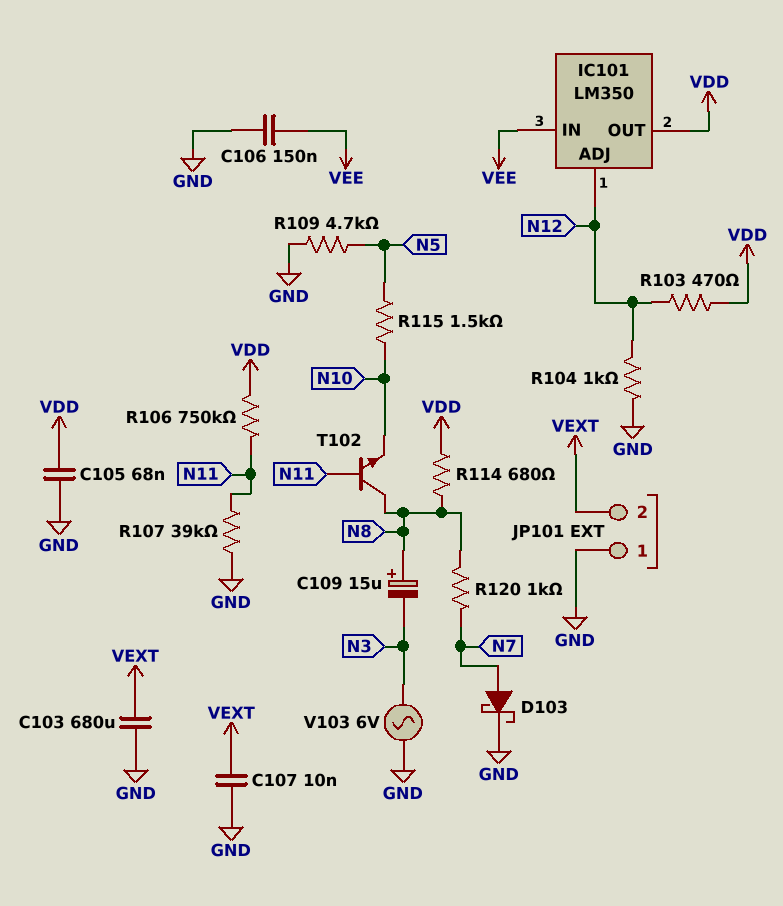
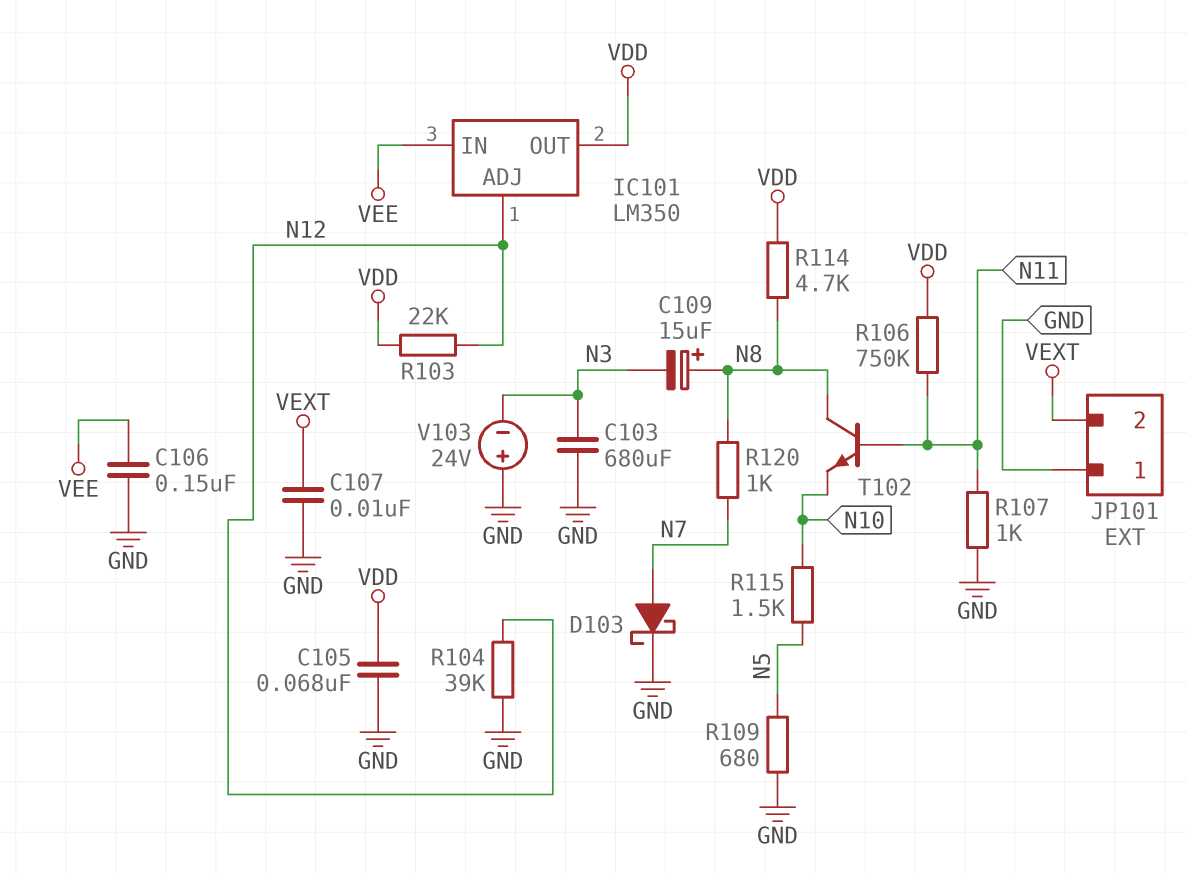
C103: 680uF (GND, VEXT) -> 680uF (GND, N3)
R103: 470 (N12, VDD) -> 22k (N12, VDD)
R104: 1k (GND, N12) -> 39k (GND, N12)
R107: 39k (GND, N11) -> 1k (GND, N11)
R109: 4.7k (GND, N5) -> 680 (GND, N5)
R114: 680 (N8, VDD) -> 4.7k (N8, VDD)
V103: AC 6V (GND, N3) -> 24V (plus GND, minus N3)

